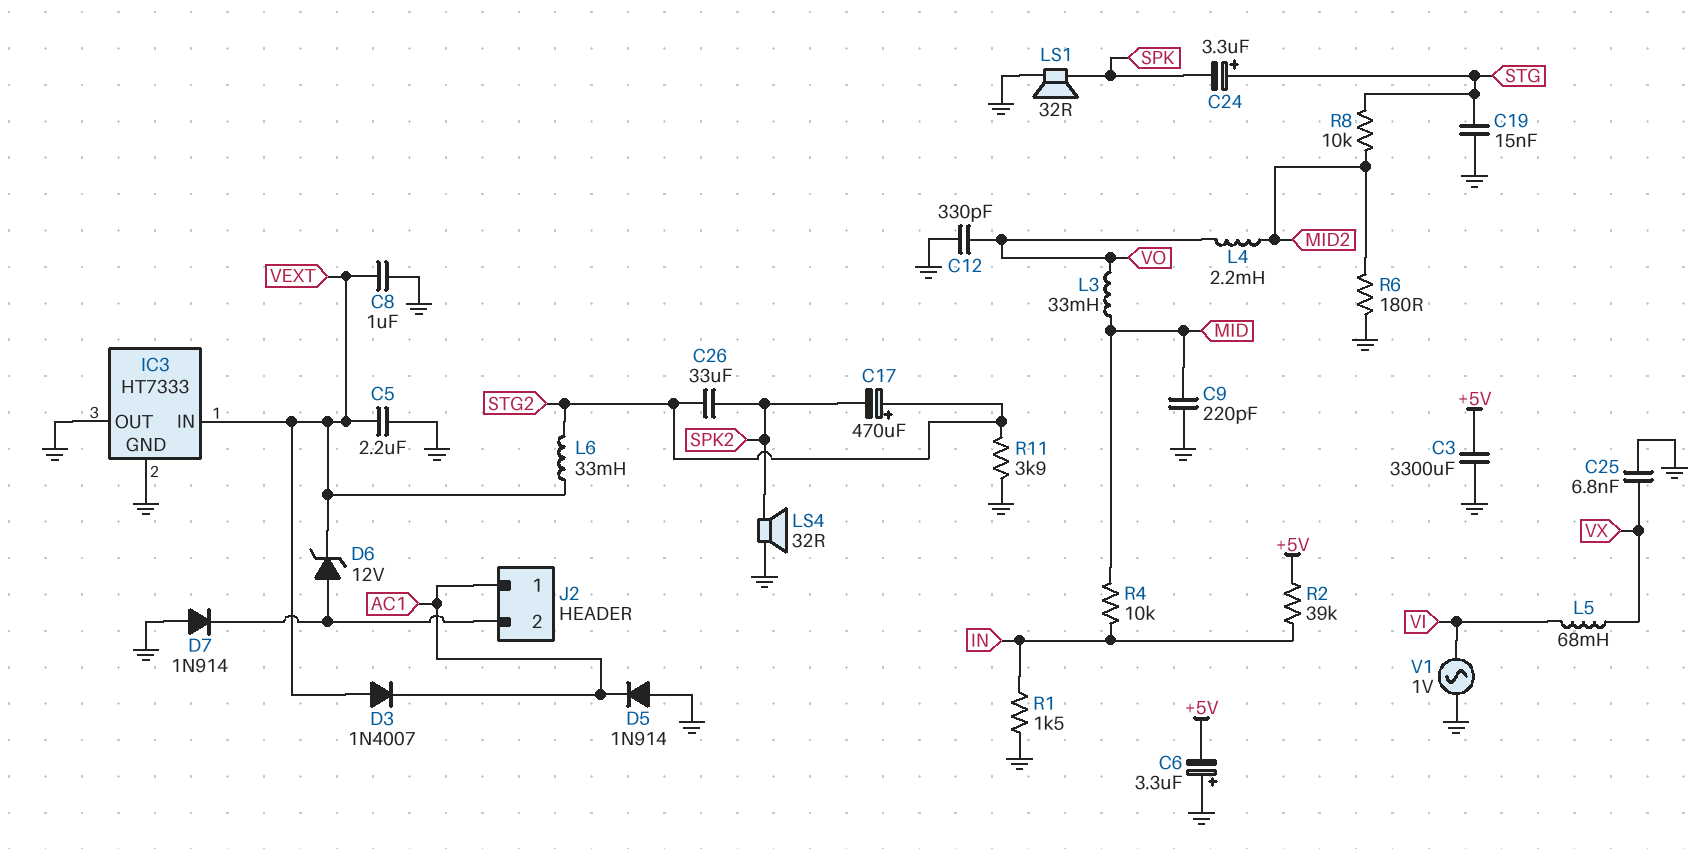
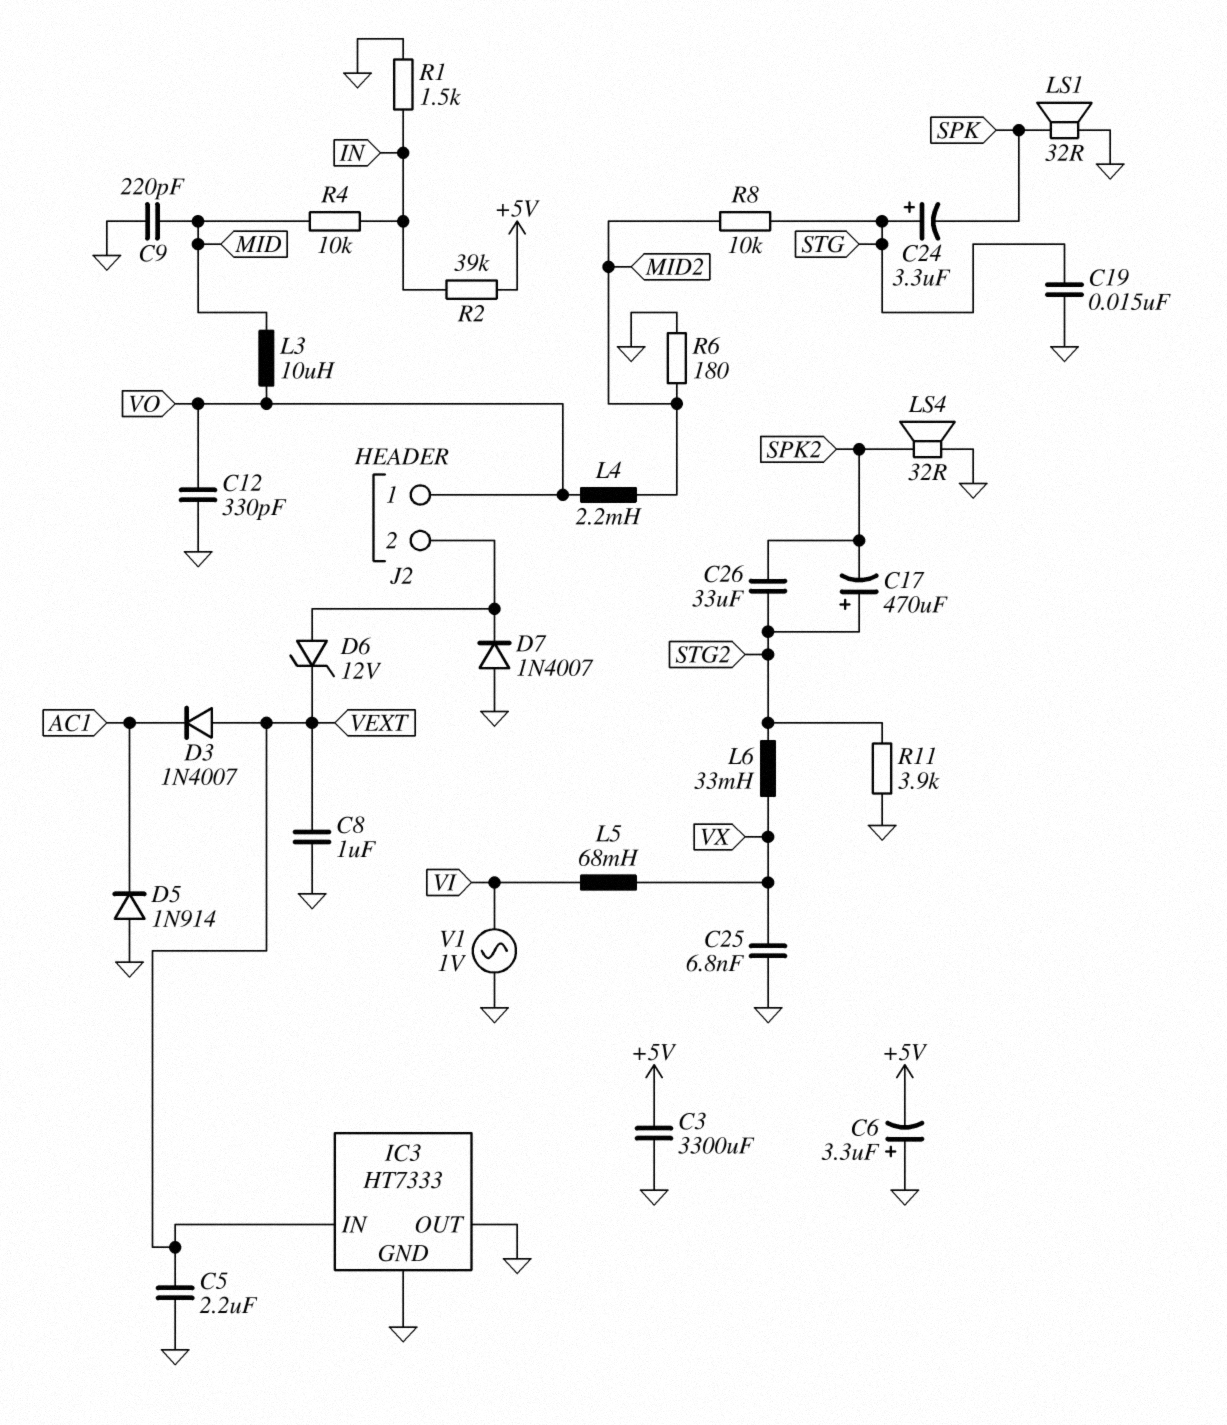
D7: diode 1N914 (A GND, K J2/2) -> diode 1N4007 (A GND, K J2/2)
J2 pin 1: AC1 -> VO
L3: 33mH (MID, VO) -> 10uH (MID, VO)
L6: 33mH (STG2, VEXT) -> 33mH (STG2, VX)

